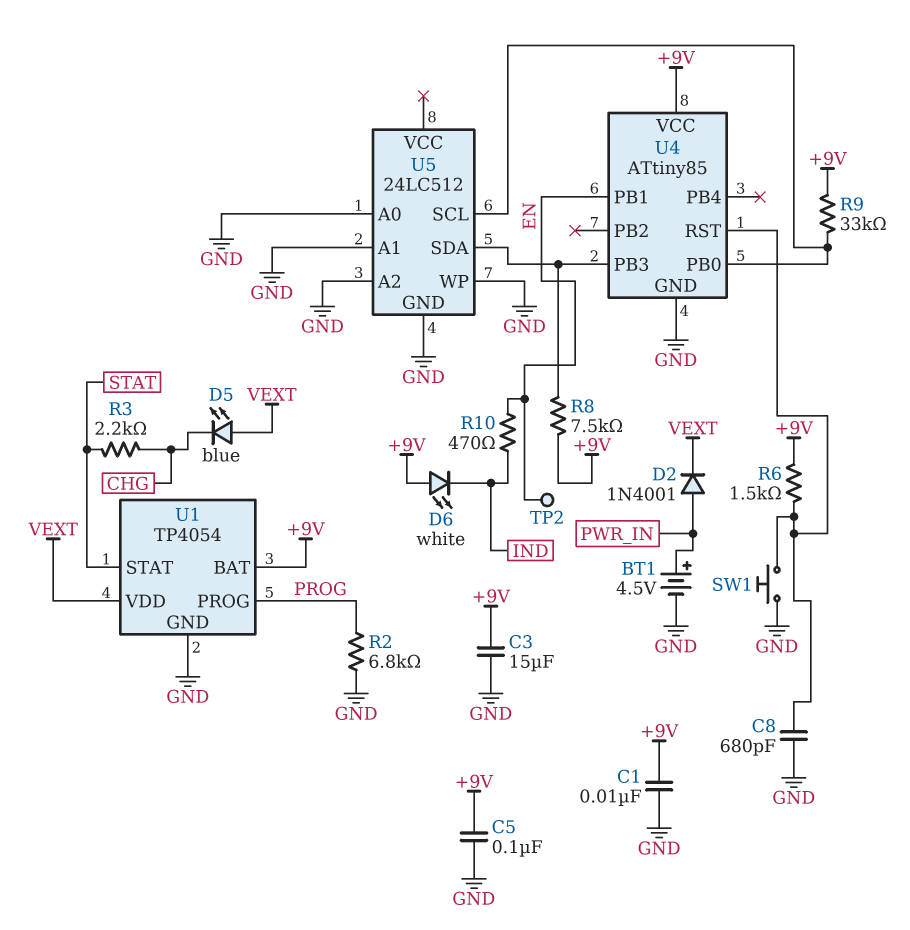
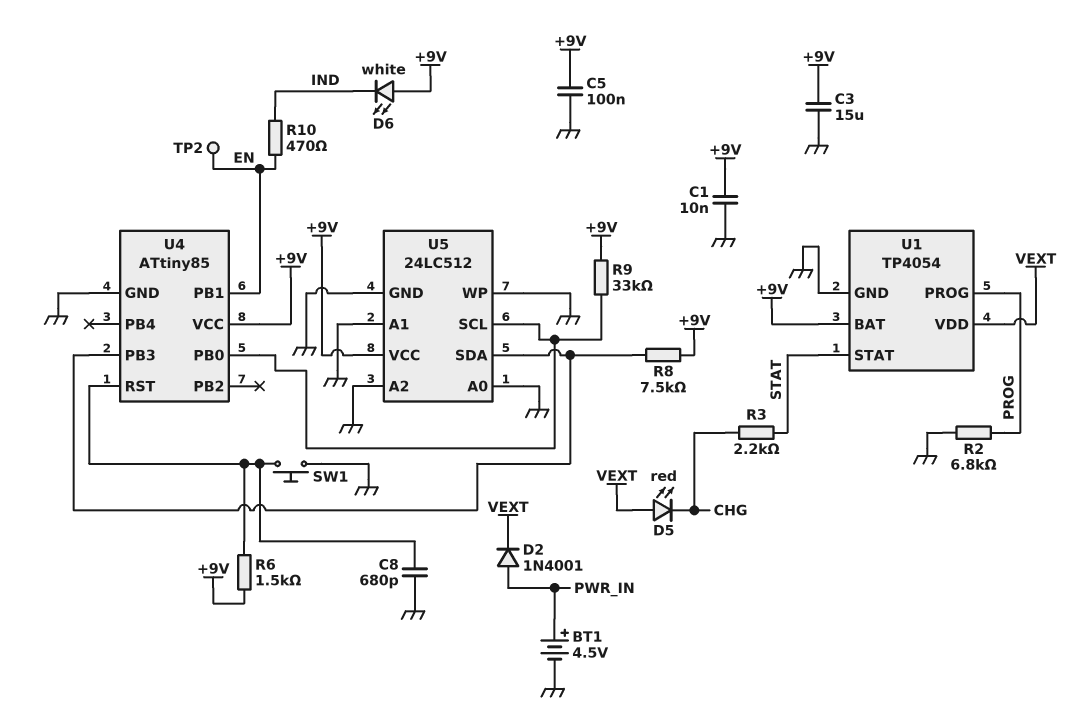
D5: LED blue (A VEXT, K CHG) -> LED red (A VEXT, K CHG)
U5 pin VCC: none -> +9V

